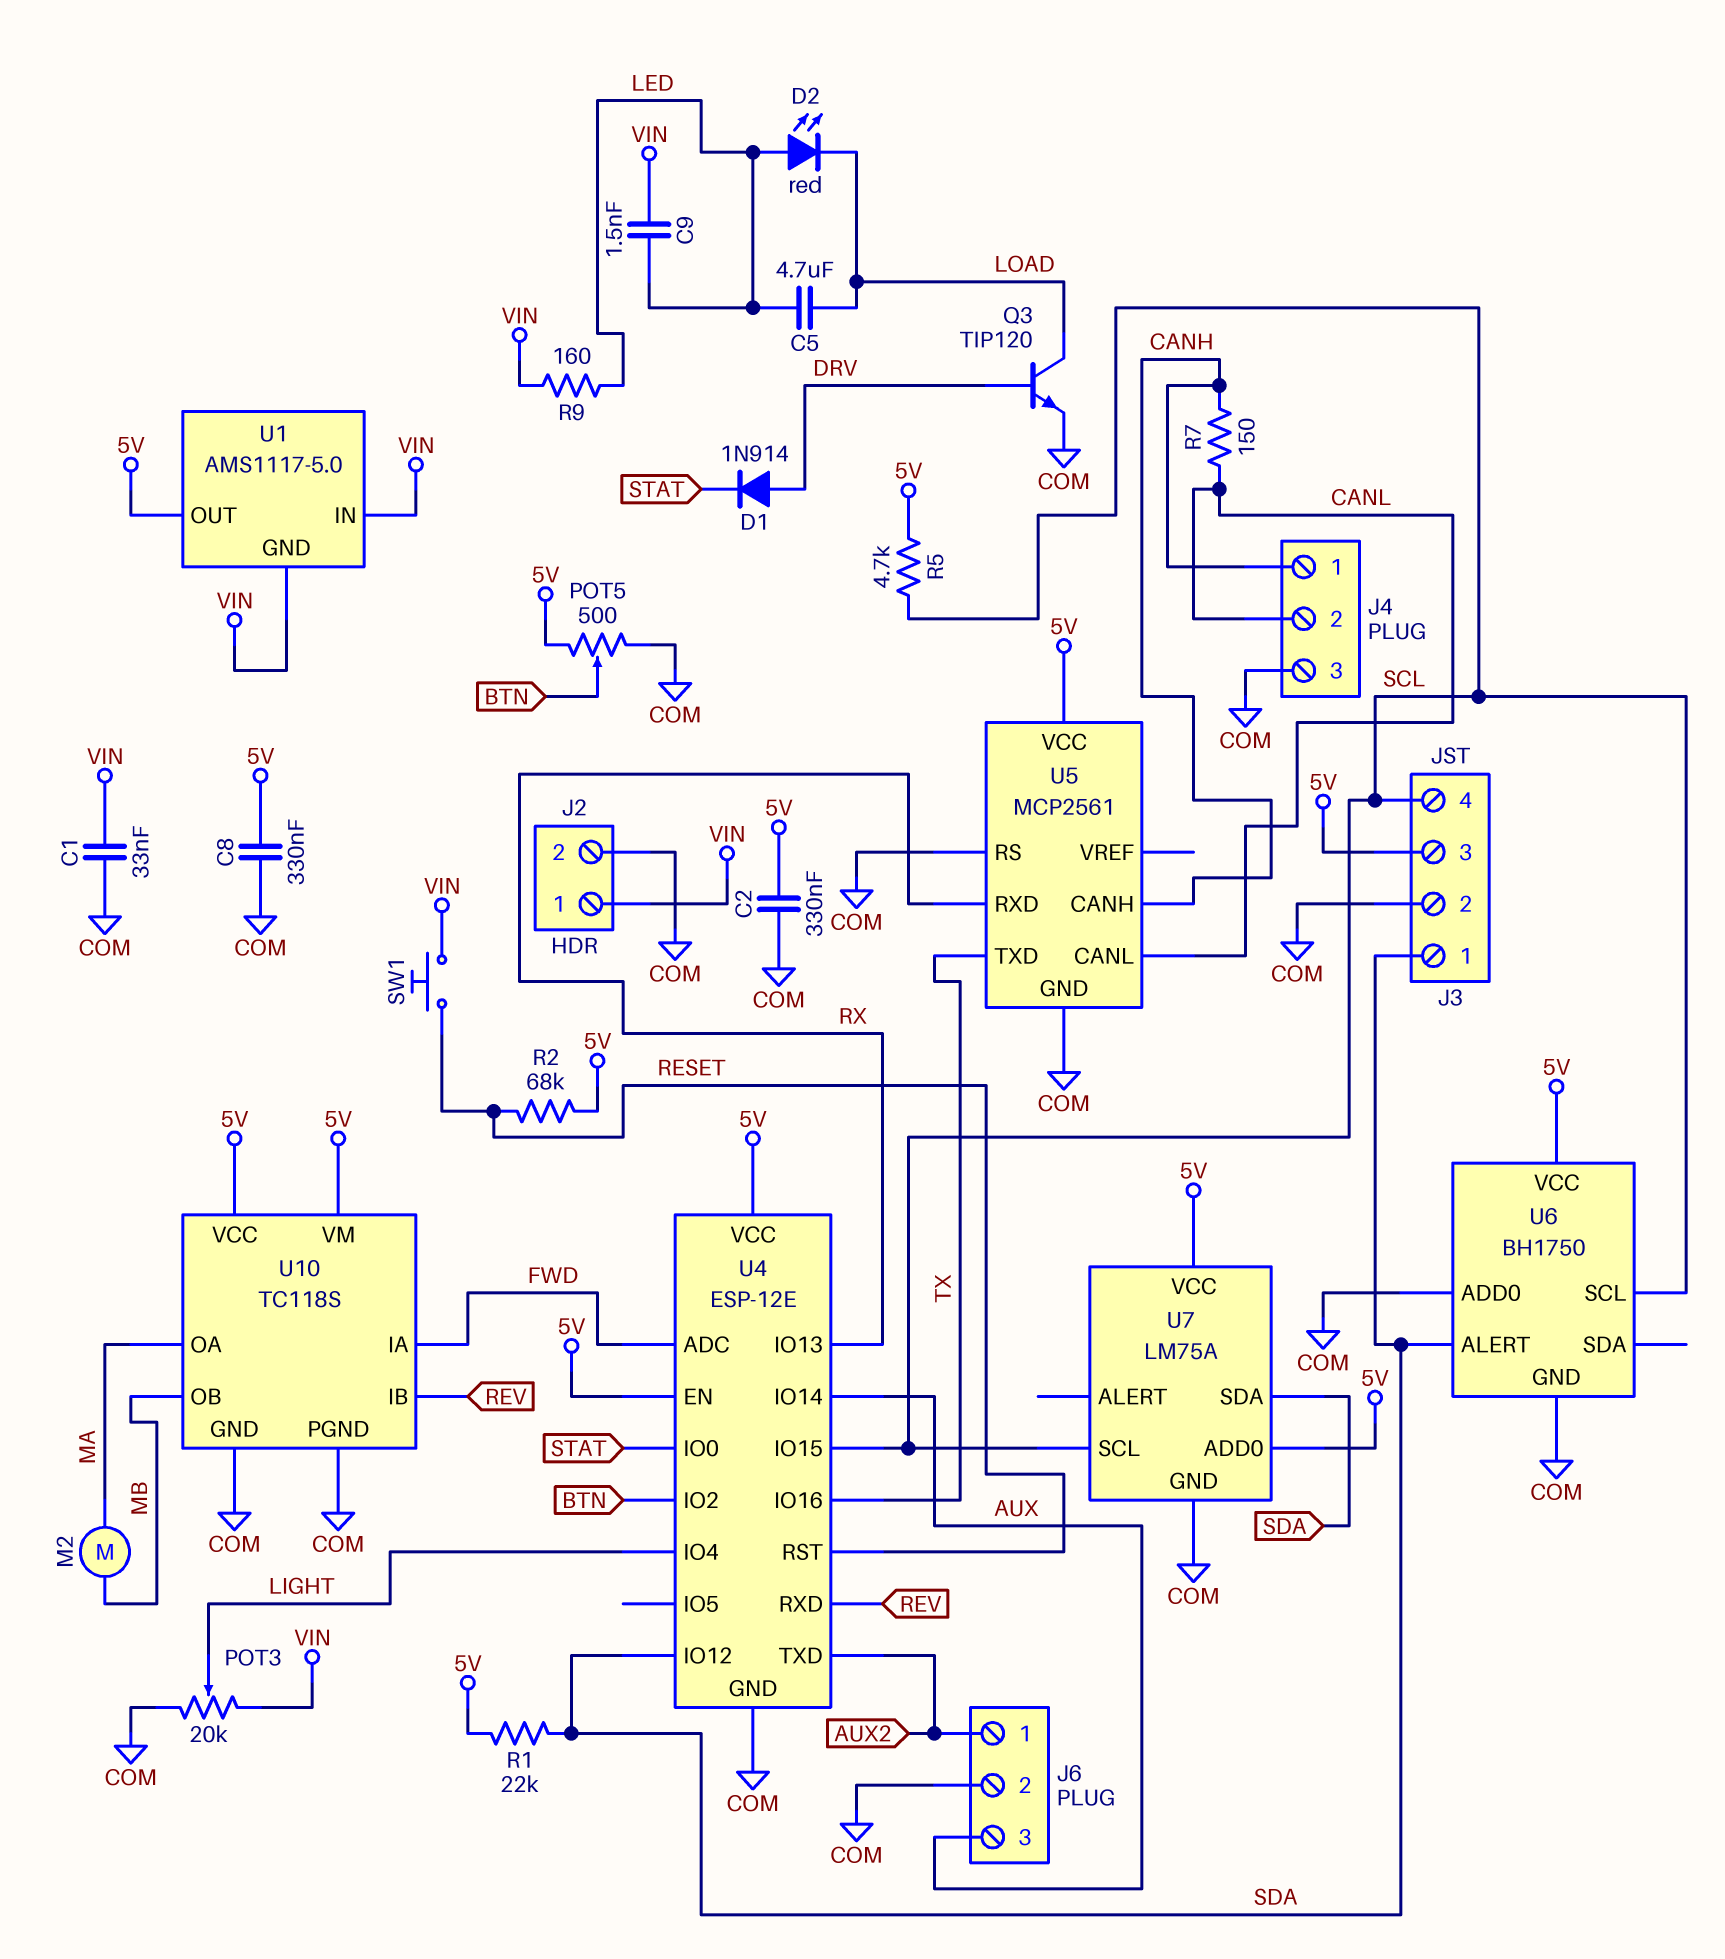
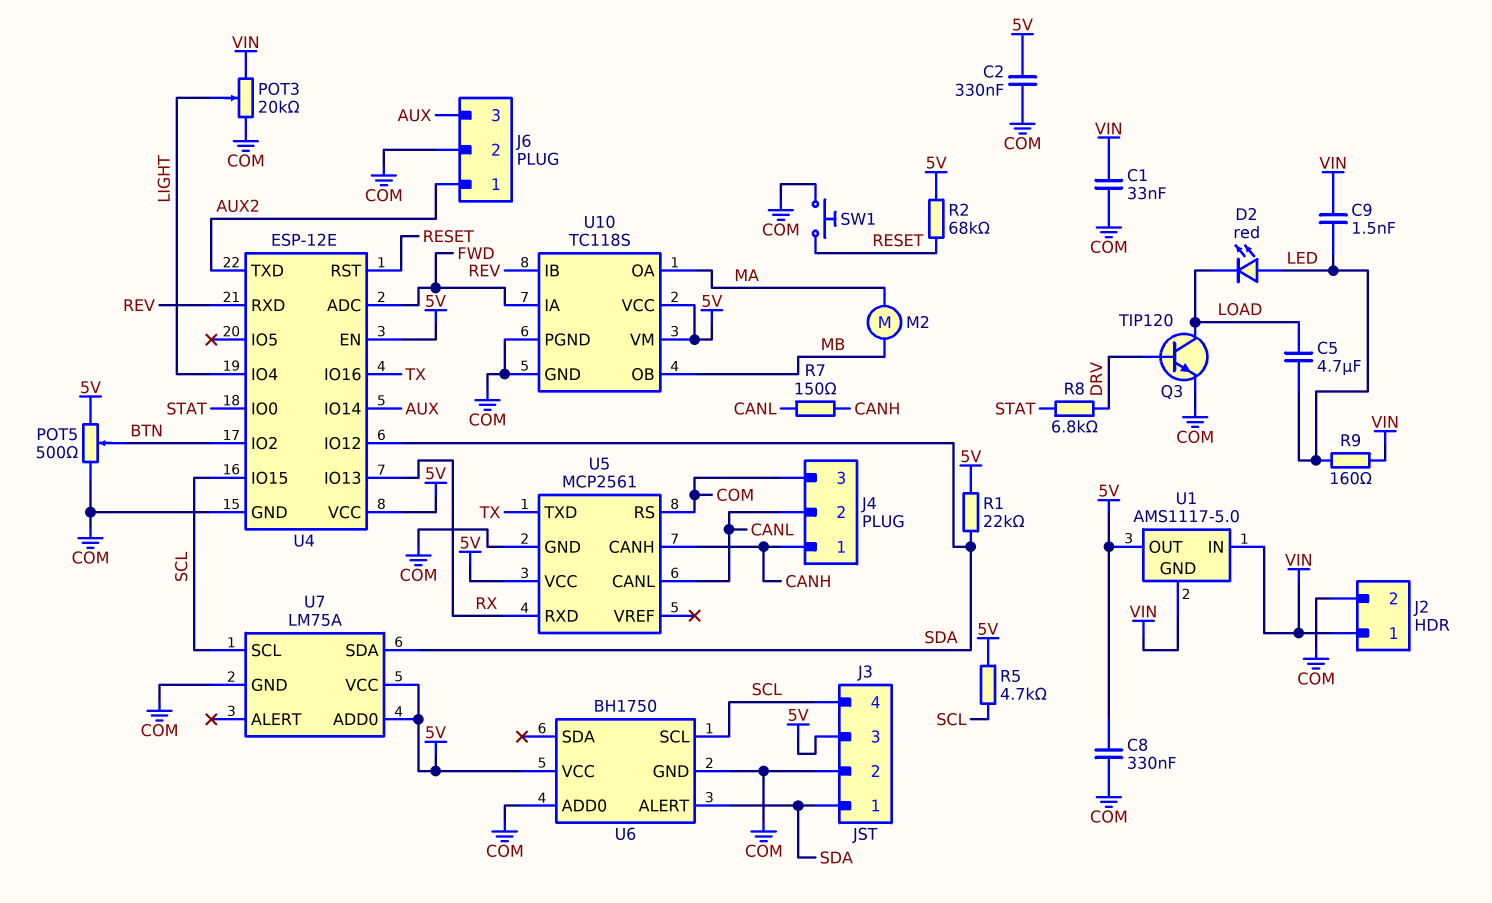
D1: diode 1N914 (A DRV, K STAT) -> none
R8: none -> 6.8k (DRV, STAT)
SW1: button (RESET, VIN) -> button (COM, RESET)

